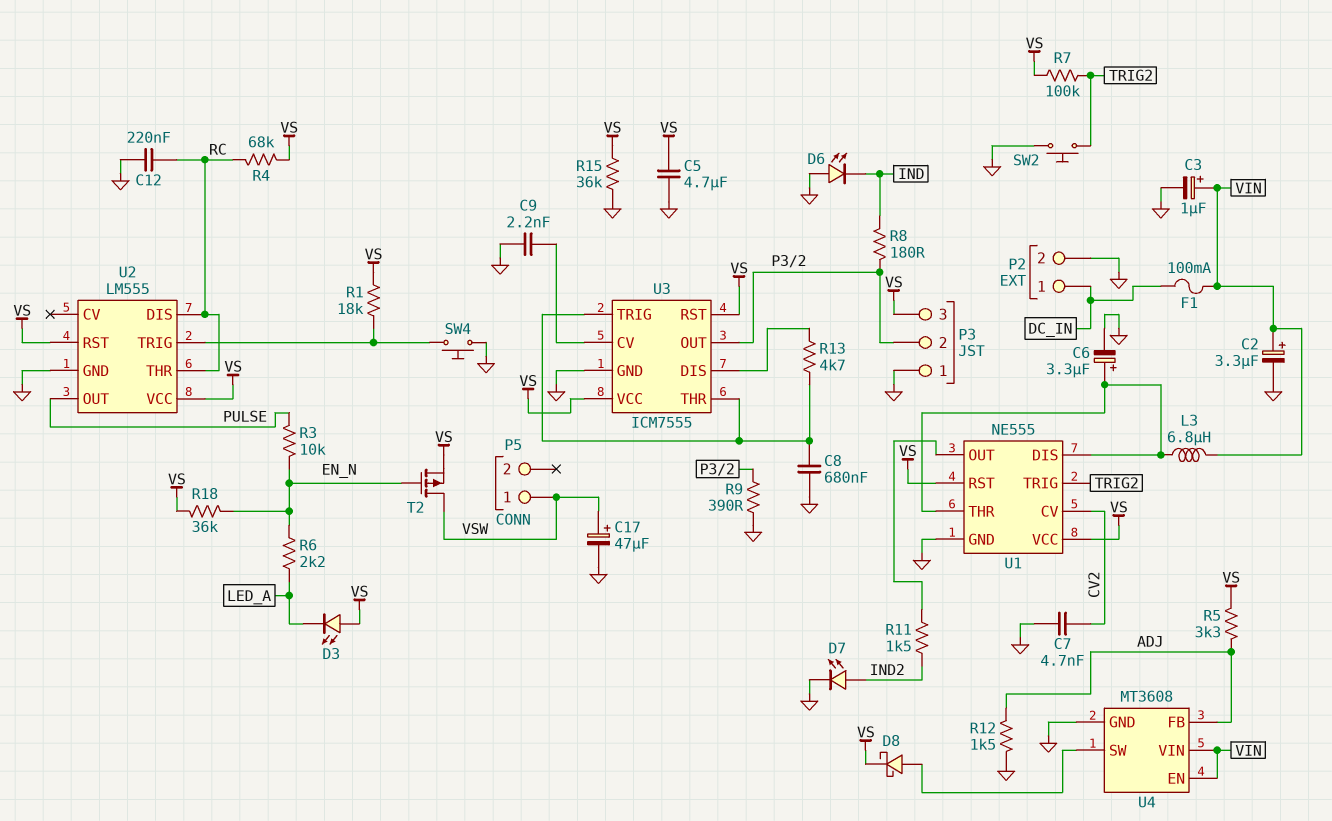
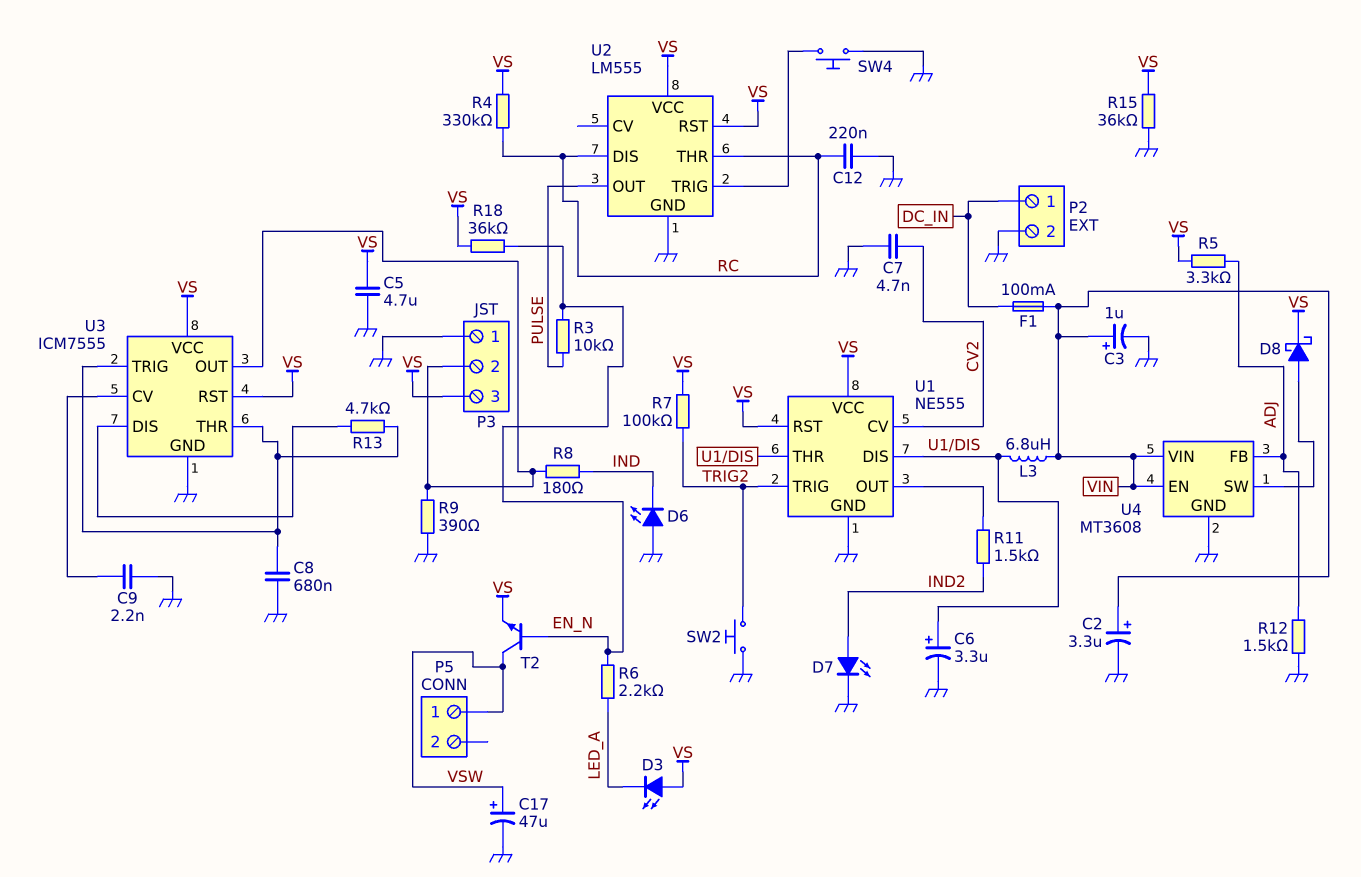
R1: 18k (U2/TRIG, VS) -> none
R4: 68k (RC, VS) -> 330k (RC, VS)
T2: PMOS (G EN_N, D VSW, S VS) -> NPN (B EN_N, C VSW, E VS)

